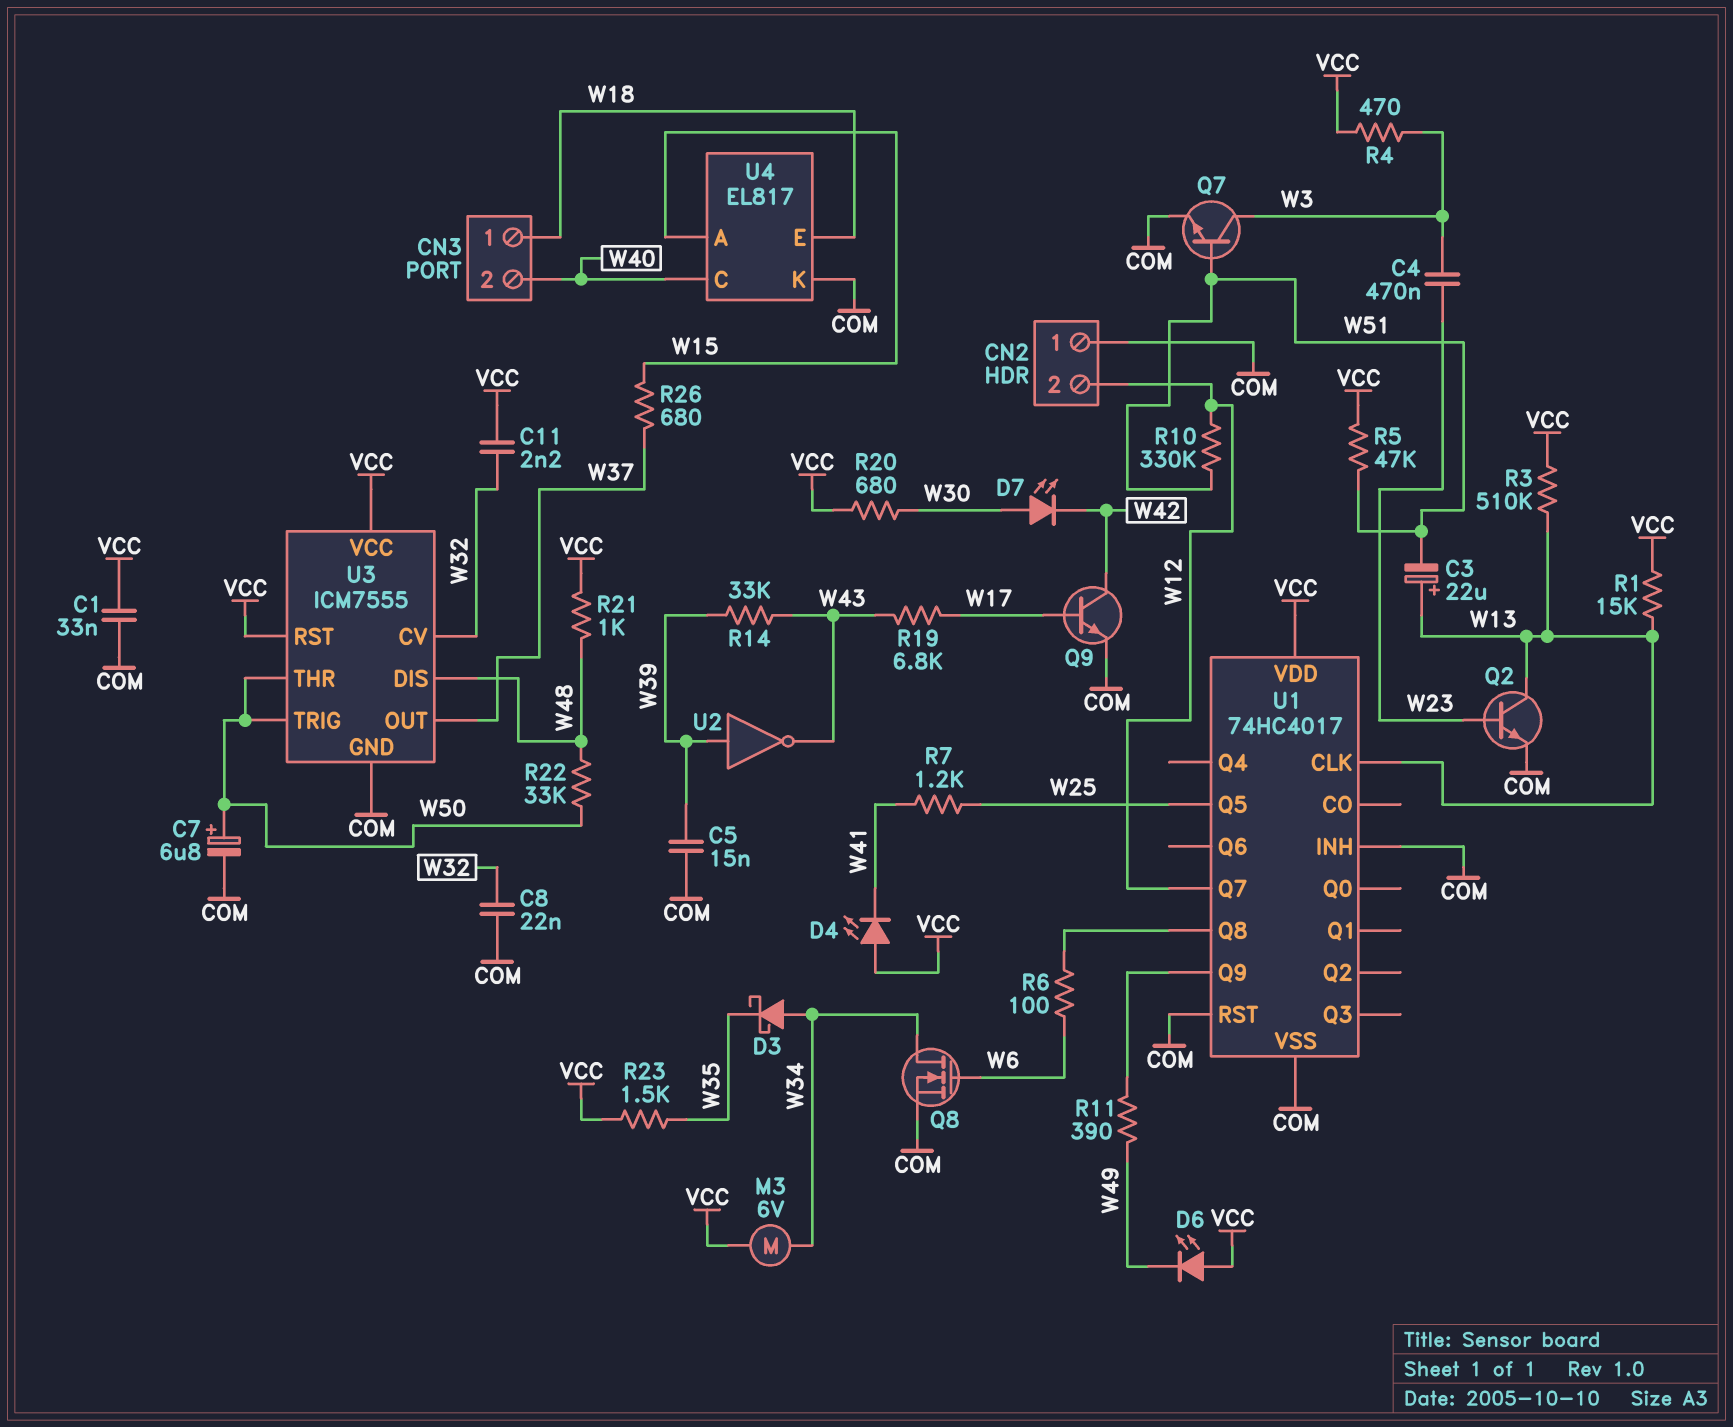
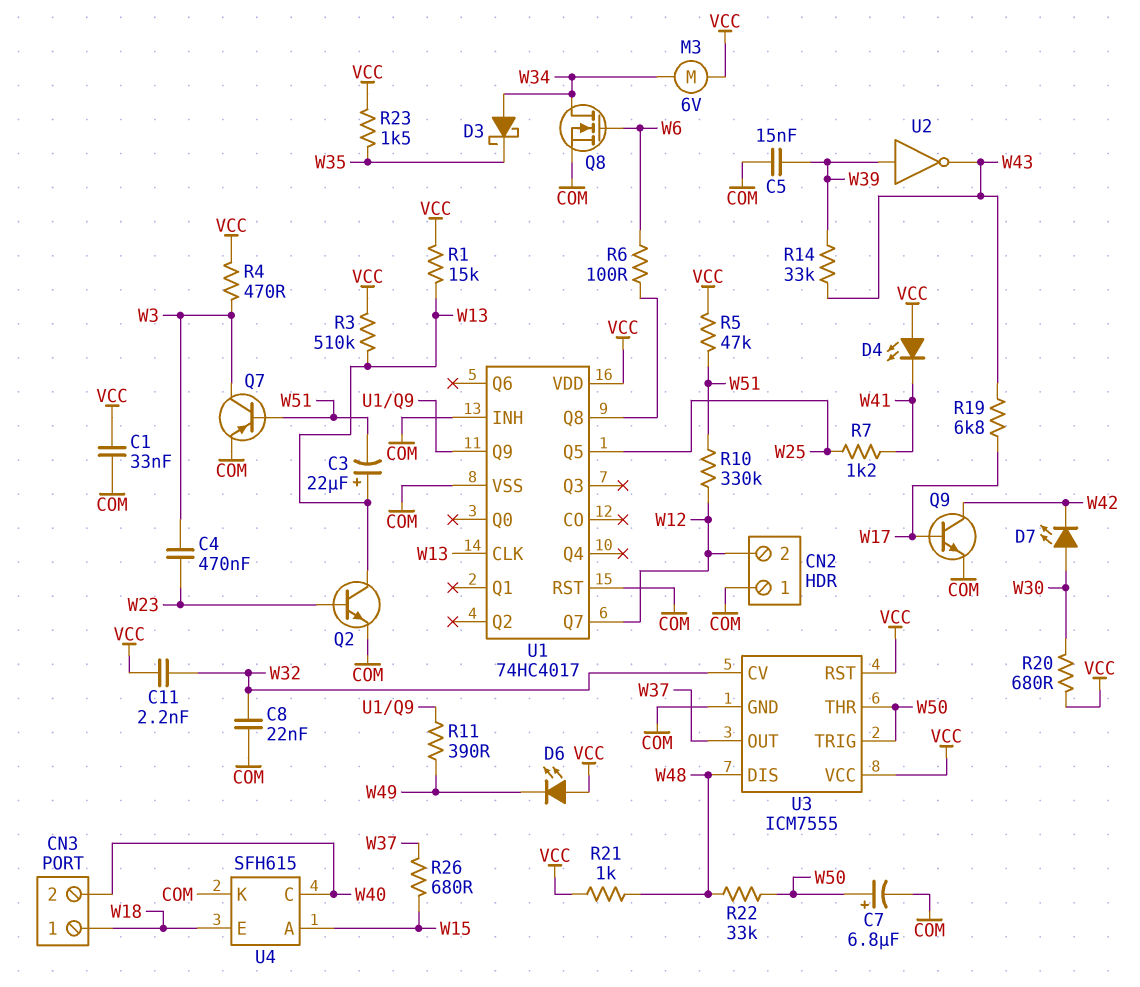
Q7: NPN (B W51, C W3, E COM) -> PNP (B W51, C W3, E COM)
U4: EL817 -> SFH615

